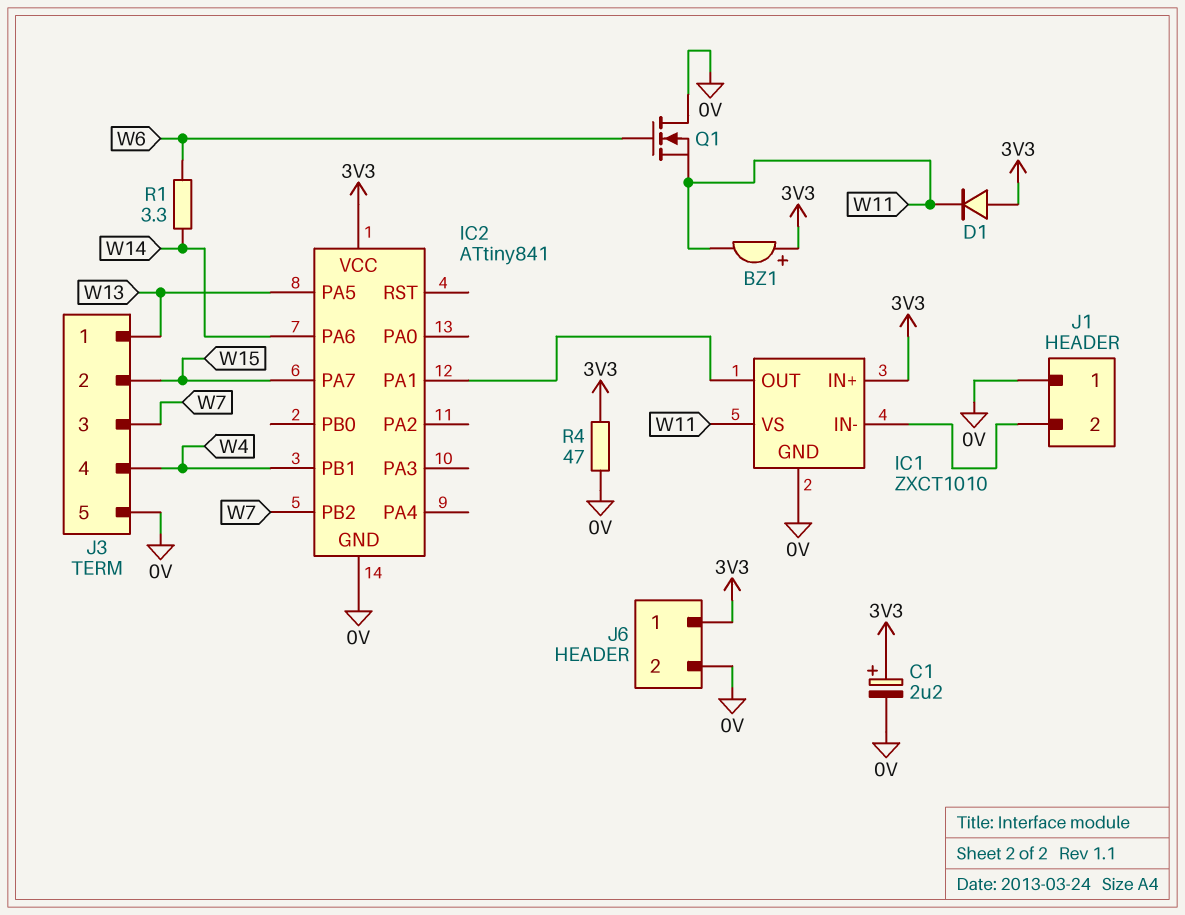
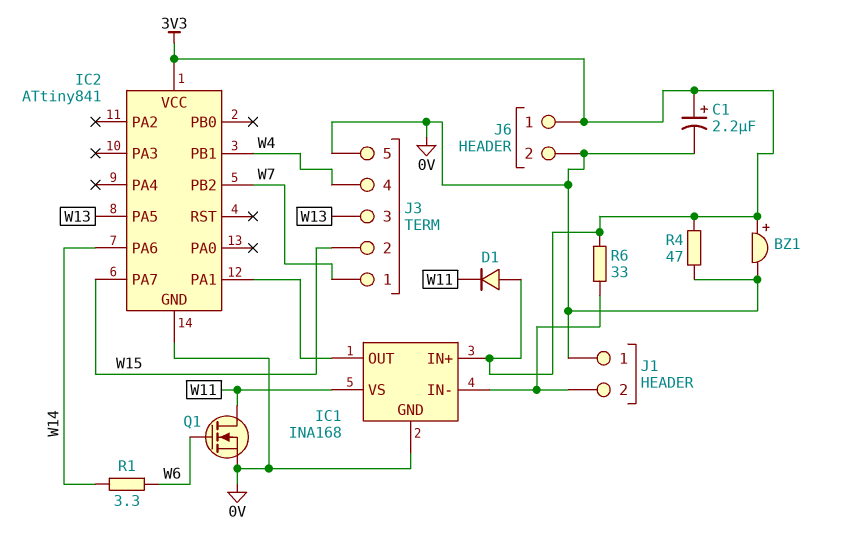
BZ1: buzzer (plus 3V3, minus W11) -> buzzer (plus 3V3, minus 0V)
IC1: ZXCT1010 -> INA168
J3 pin 1: W13 -> W7
J3 pin 3: W7 -> W13
Q1: NMOS (G W6, D 0V, S W11) -> NMOS (G W6, D W11, S 0V)
R6: none -> 33 (3V3, IC1/IN-)

